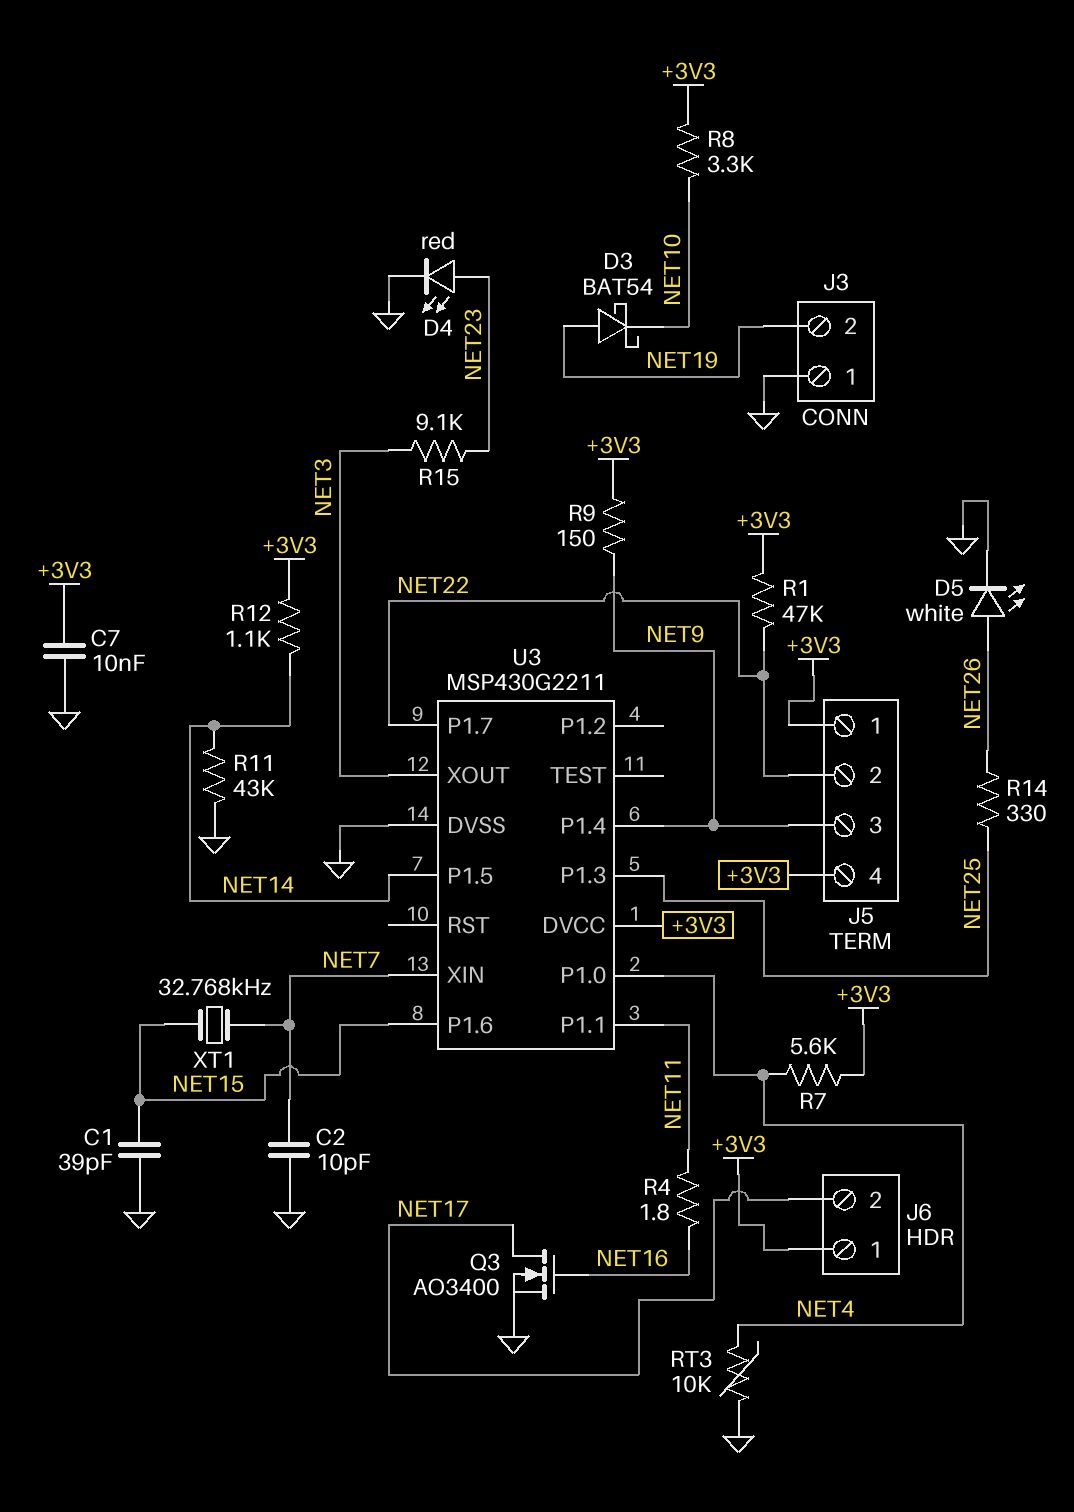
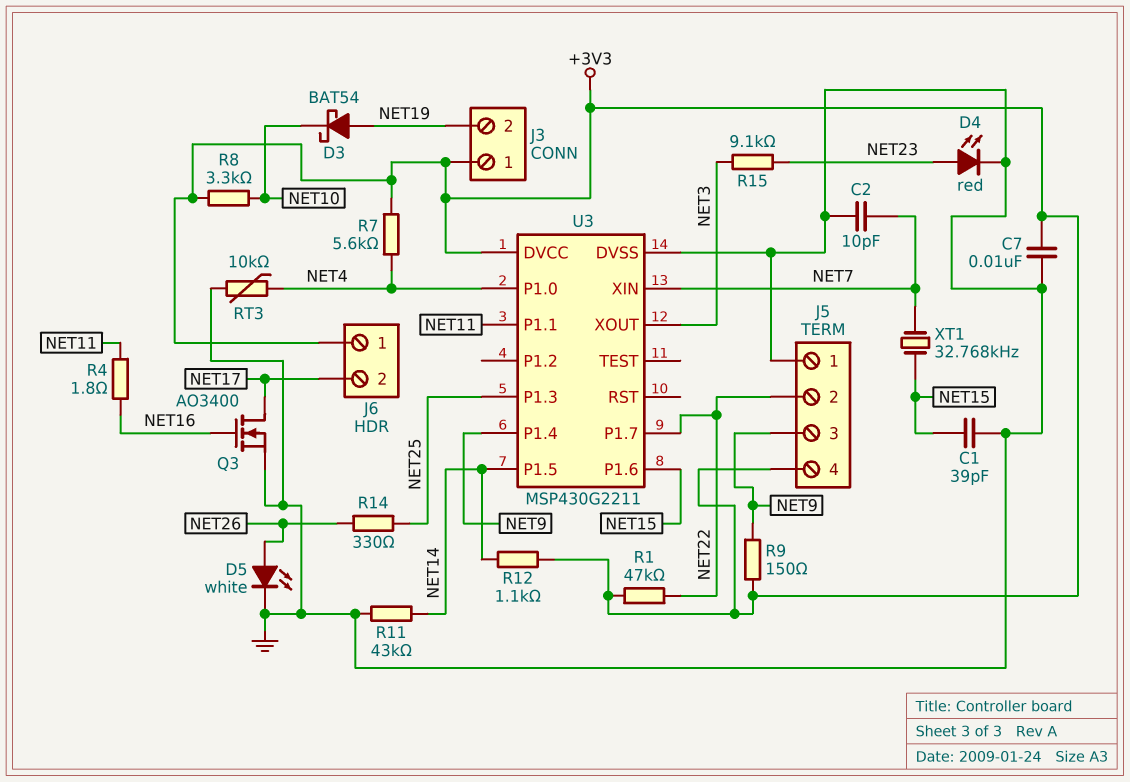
J3 pin 1: GND -> +3V3
J5 pin 1: +3V3 -> GND

